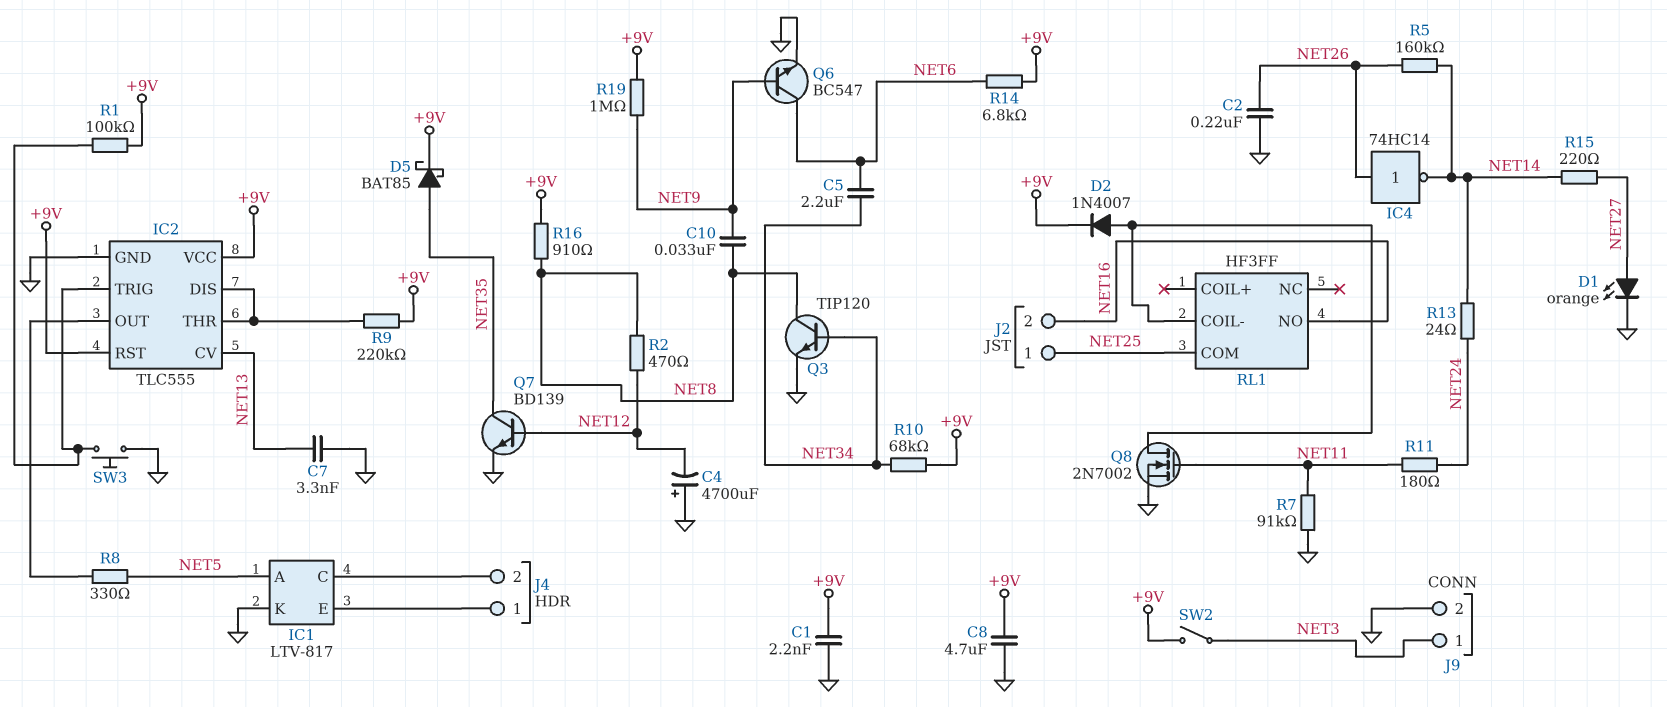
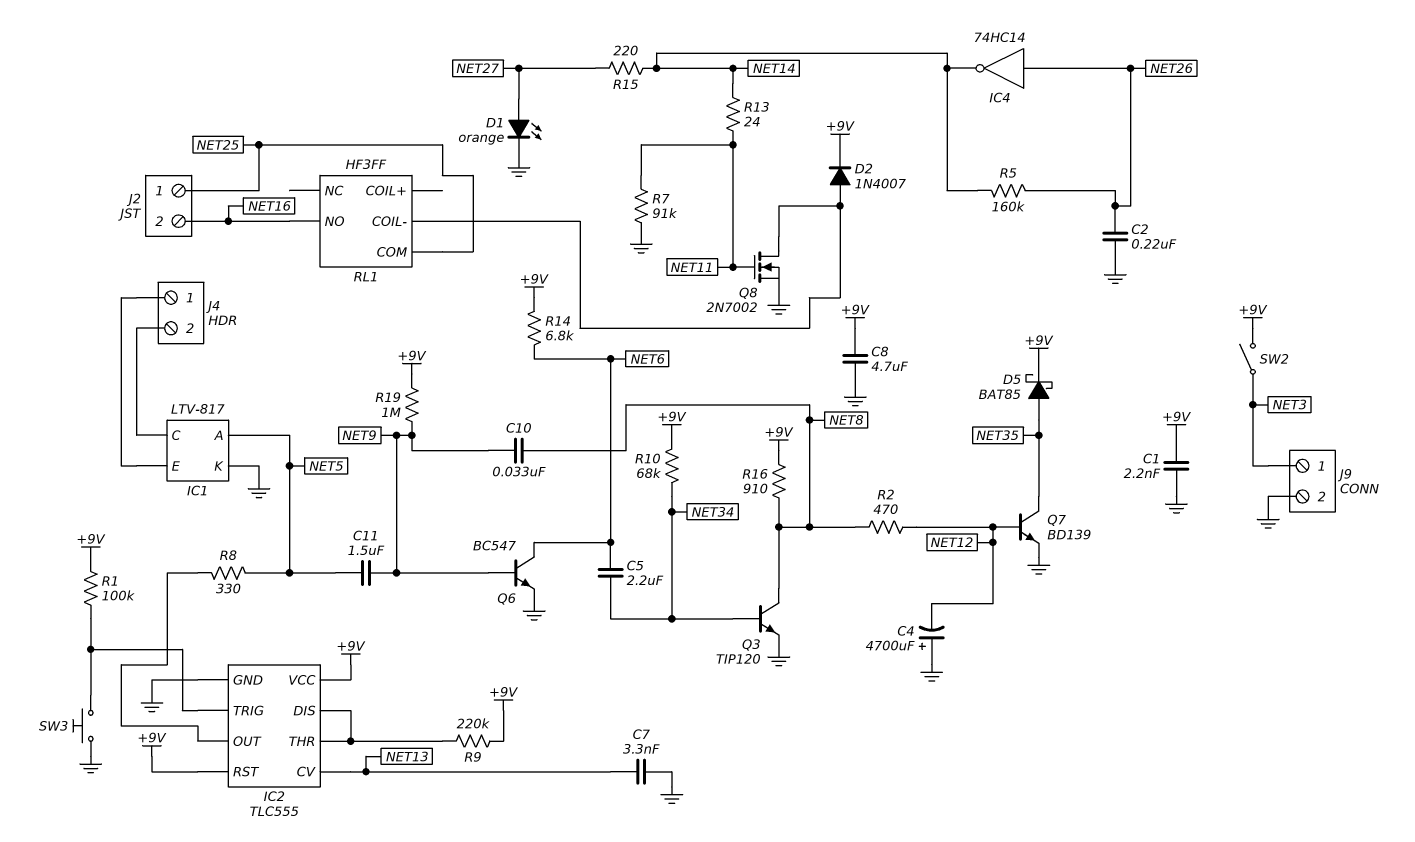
C11: none -> 1.5uF (NET5, NET9)
R11: 180 (NET11, NET24) -> none
R13: 24 (NET14, NET24) -> 24 (NET11, NET14)

